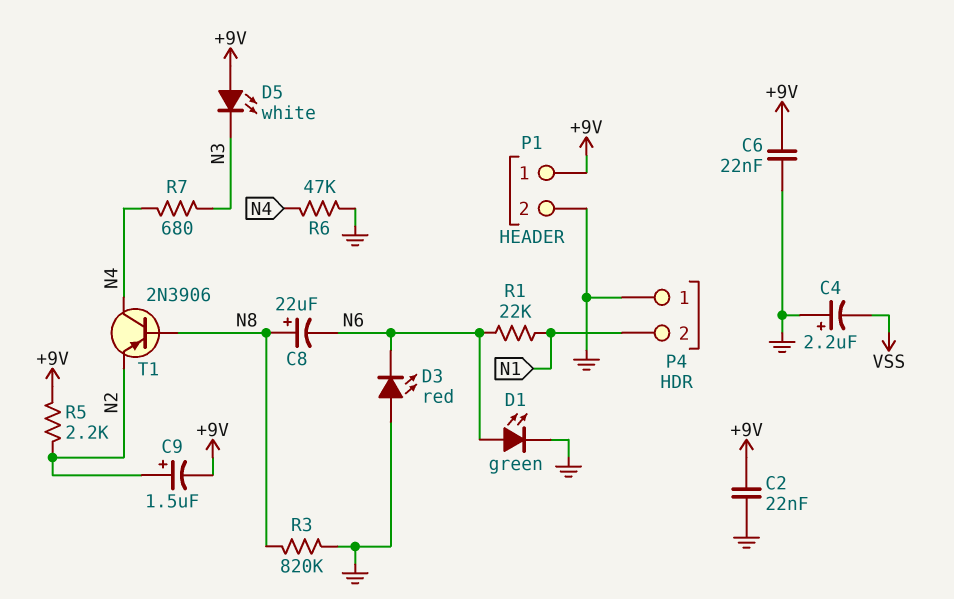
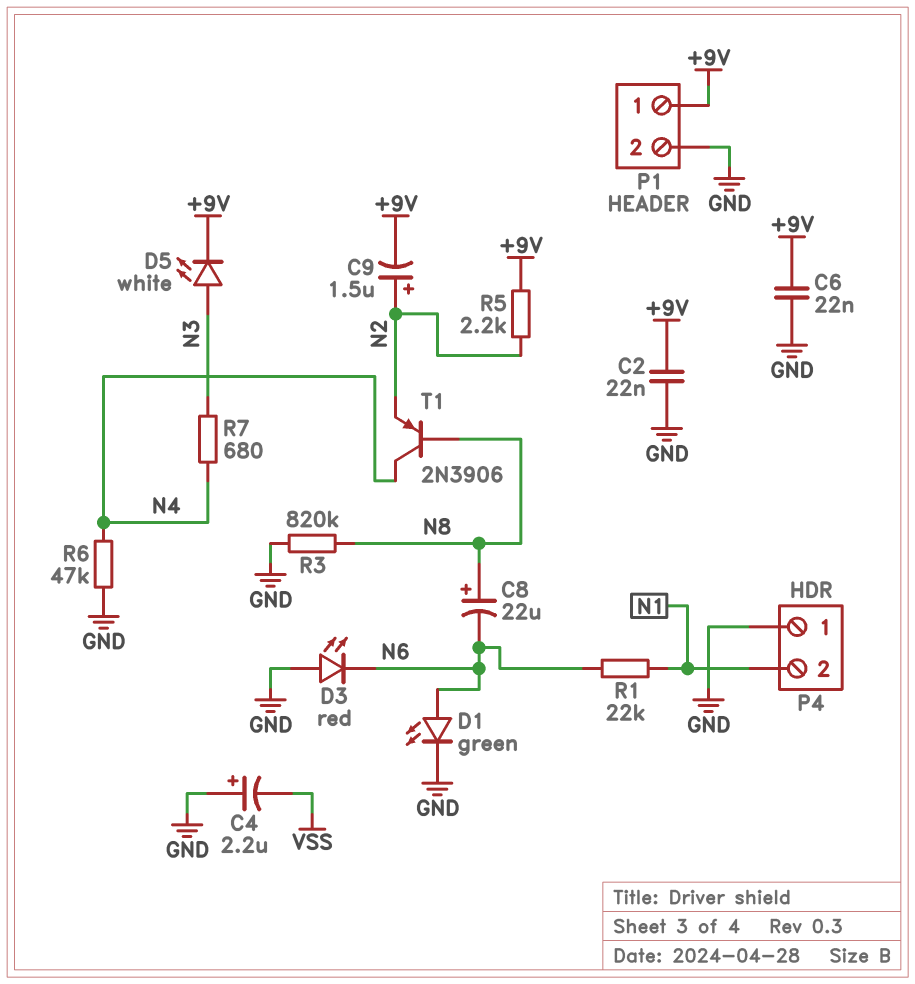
D5: LED white (A +9V, K N3) -> LED white (A N3, K +9V)

